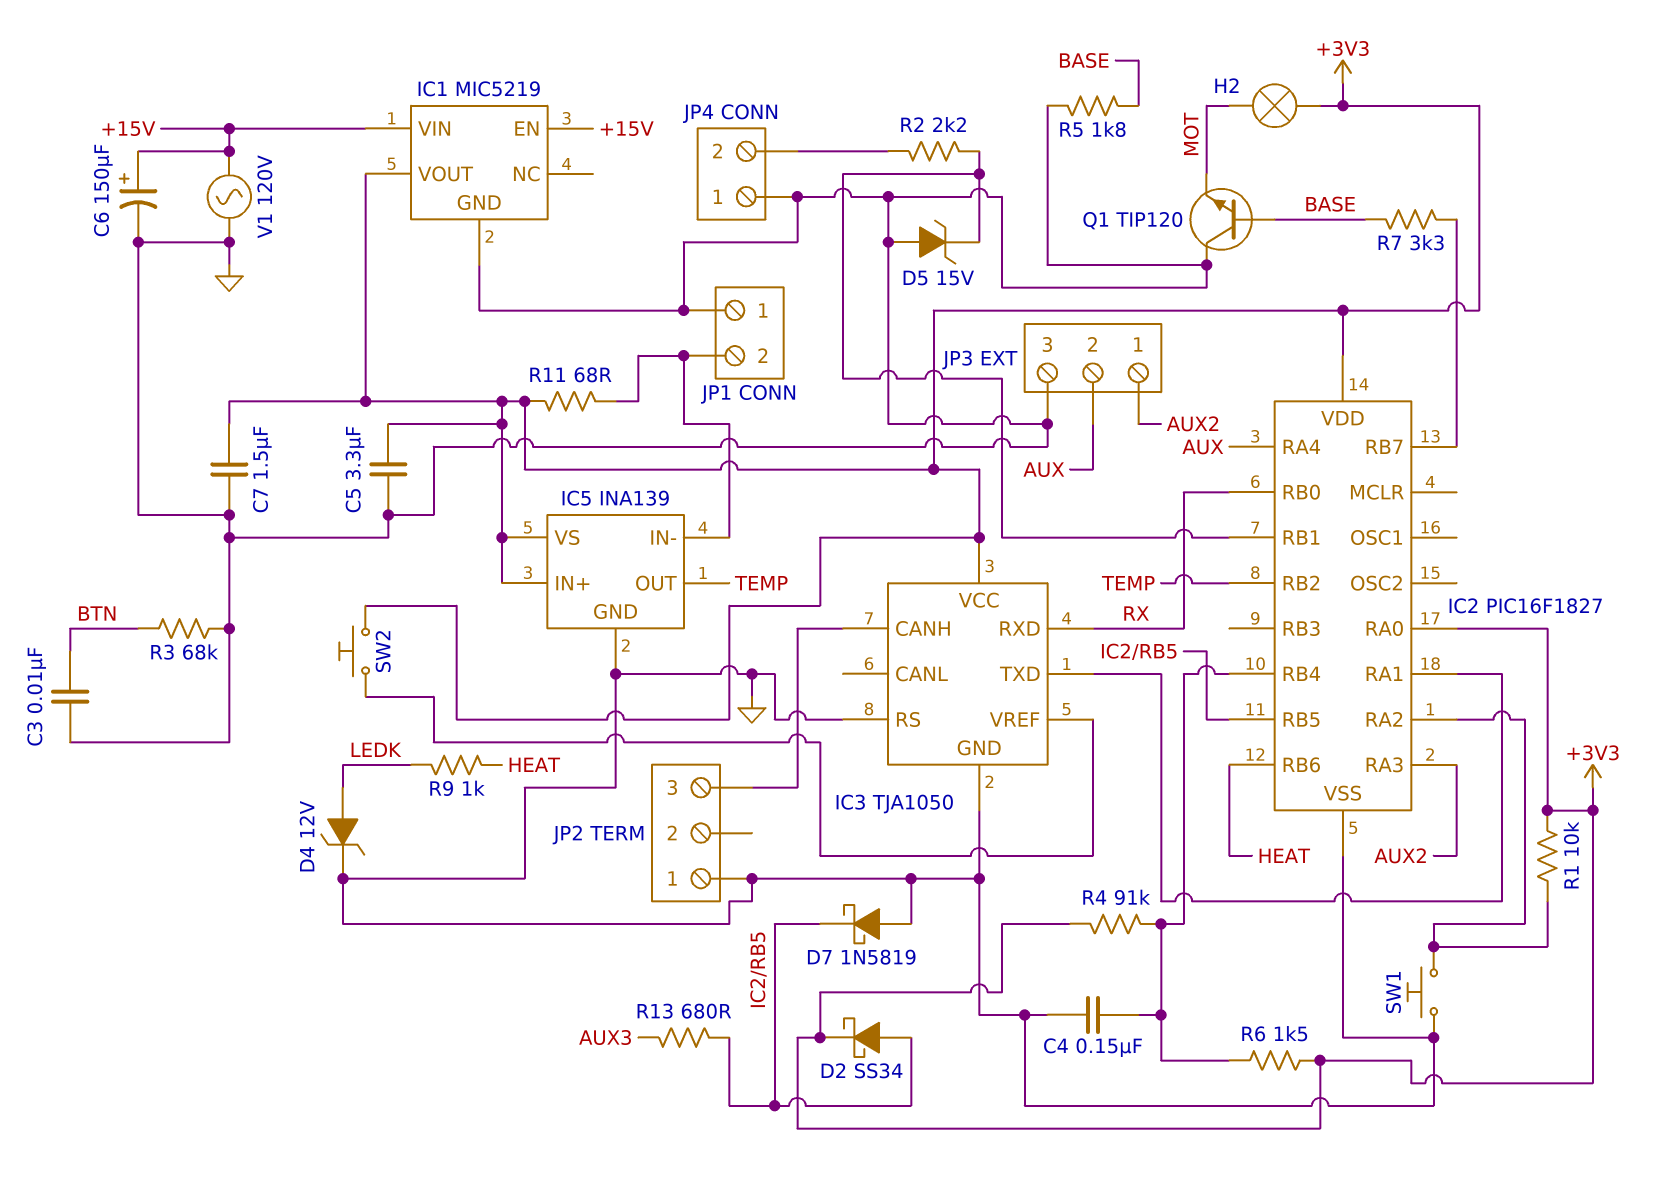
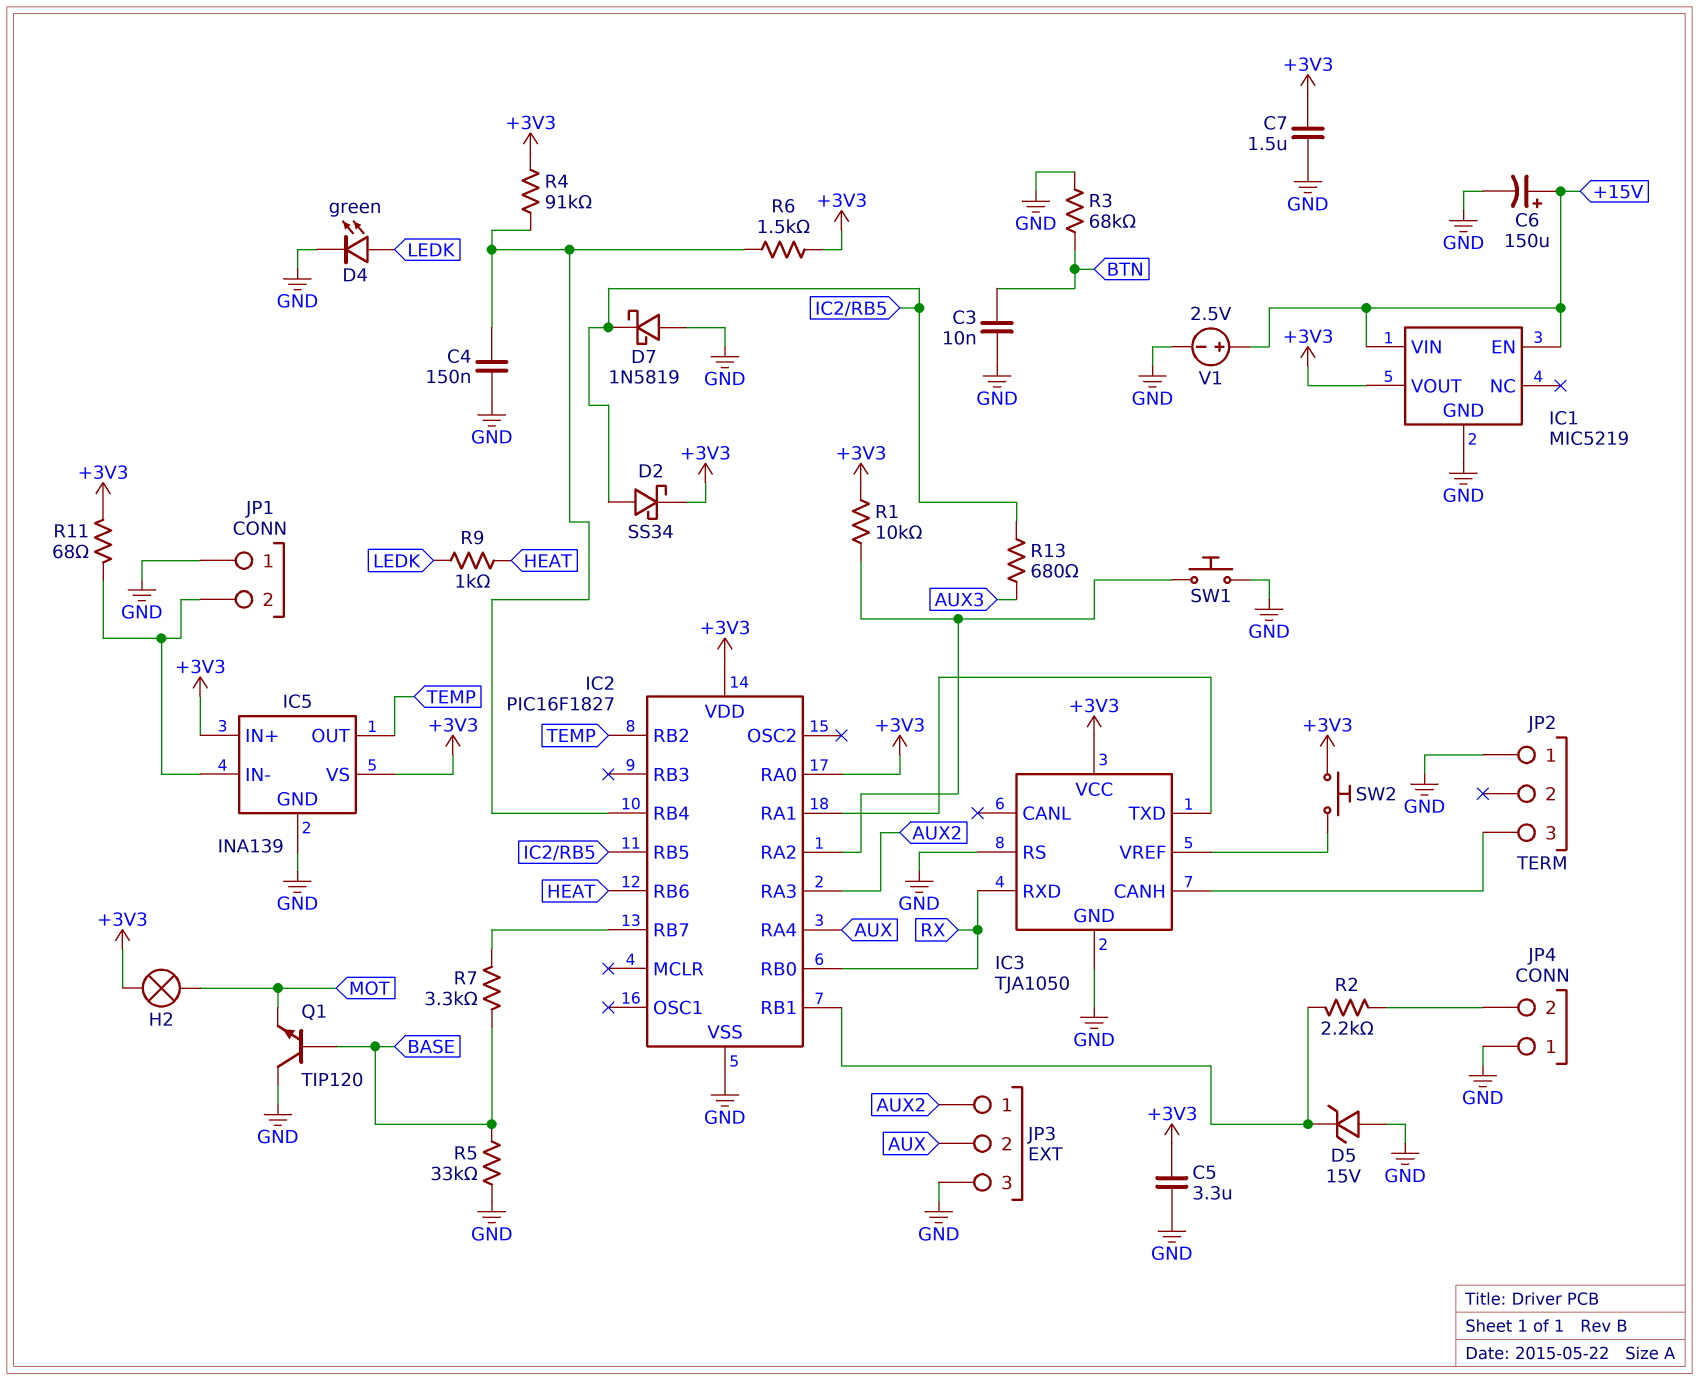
D4: zener 12V (A LEDK, K GND) -> LED green (A LEDK, K GND)
R5: 1.8k (BASE, GND) -> 33k (BASE, GND)
V1: AC 120V (+15V, GND) -> 2.5V (plus +15V, minus GND)

